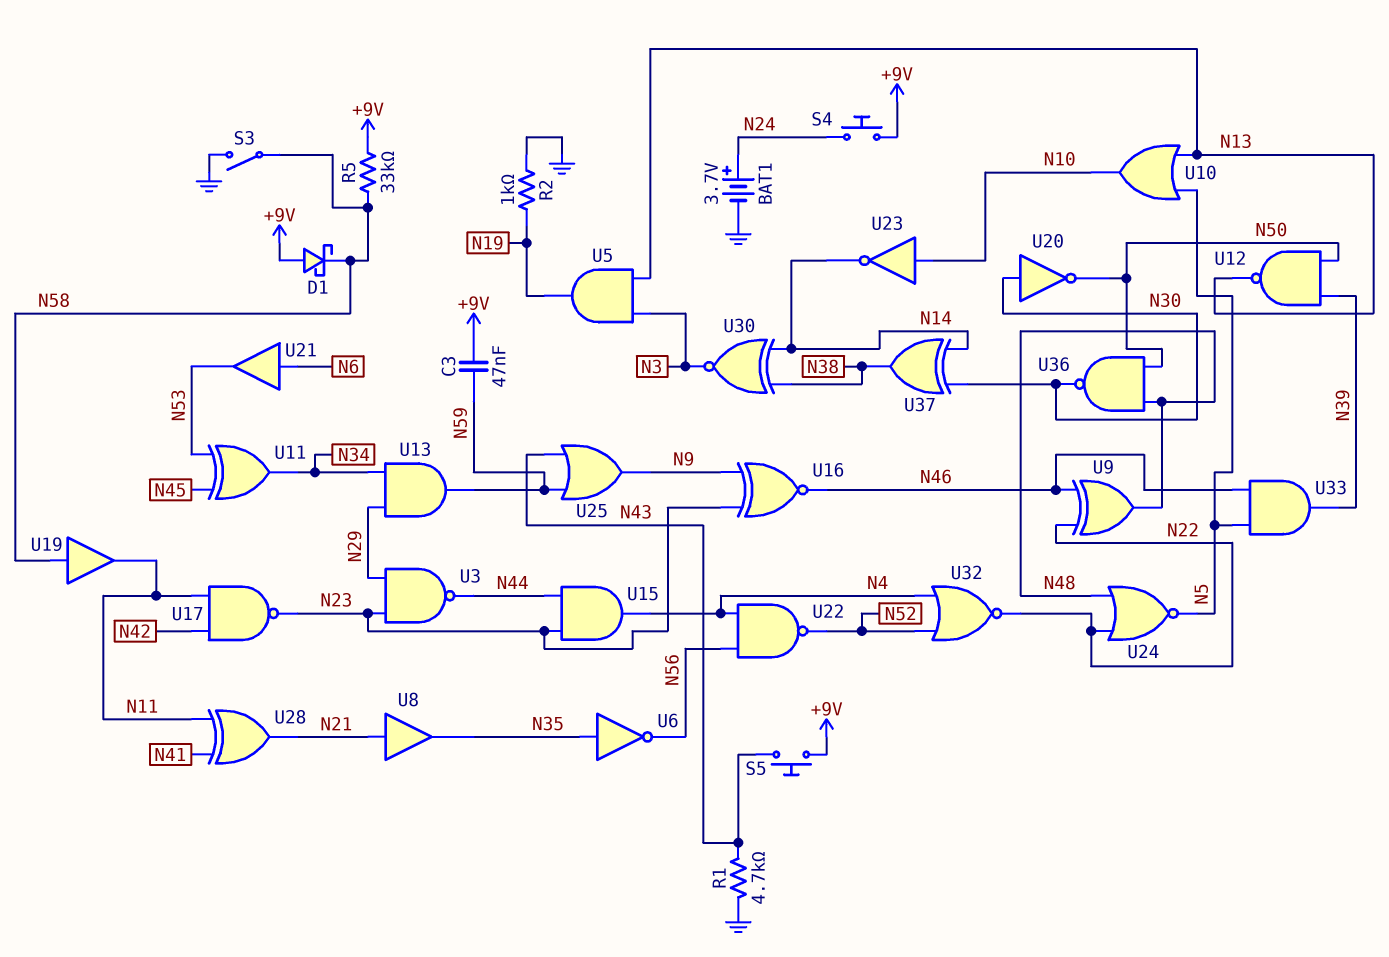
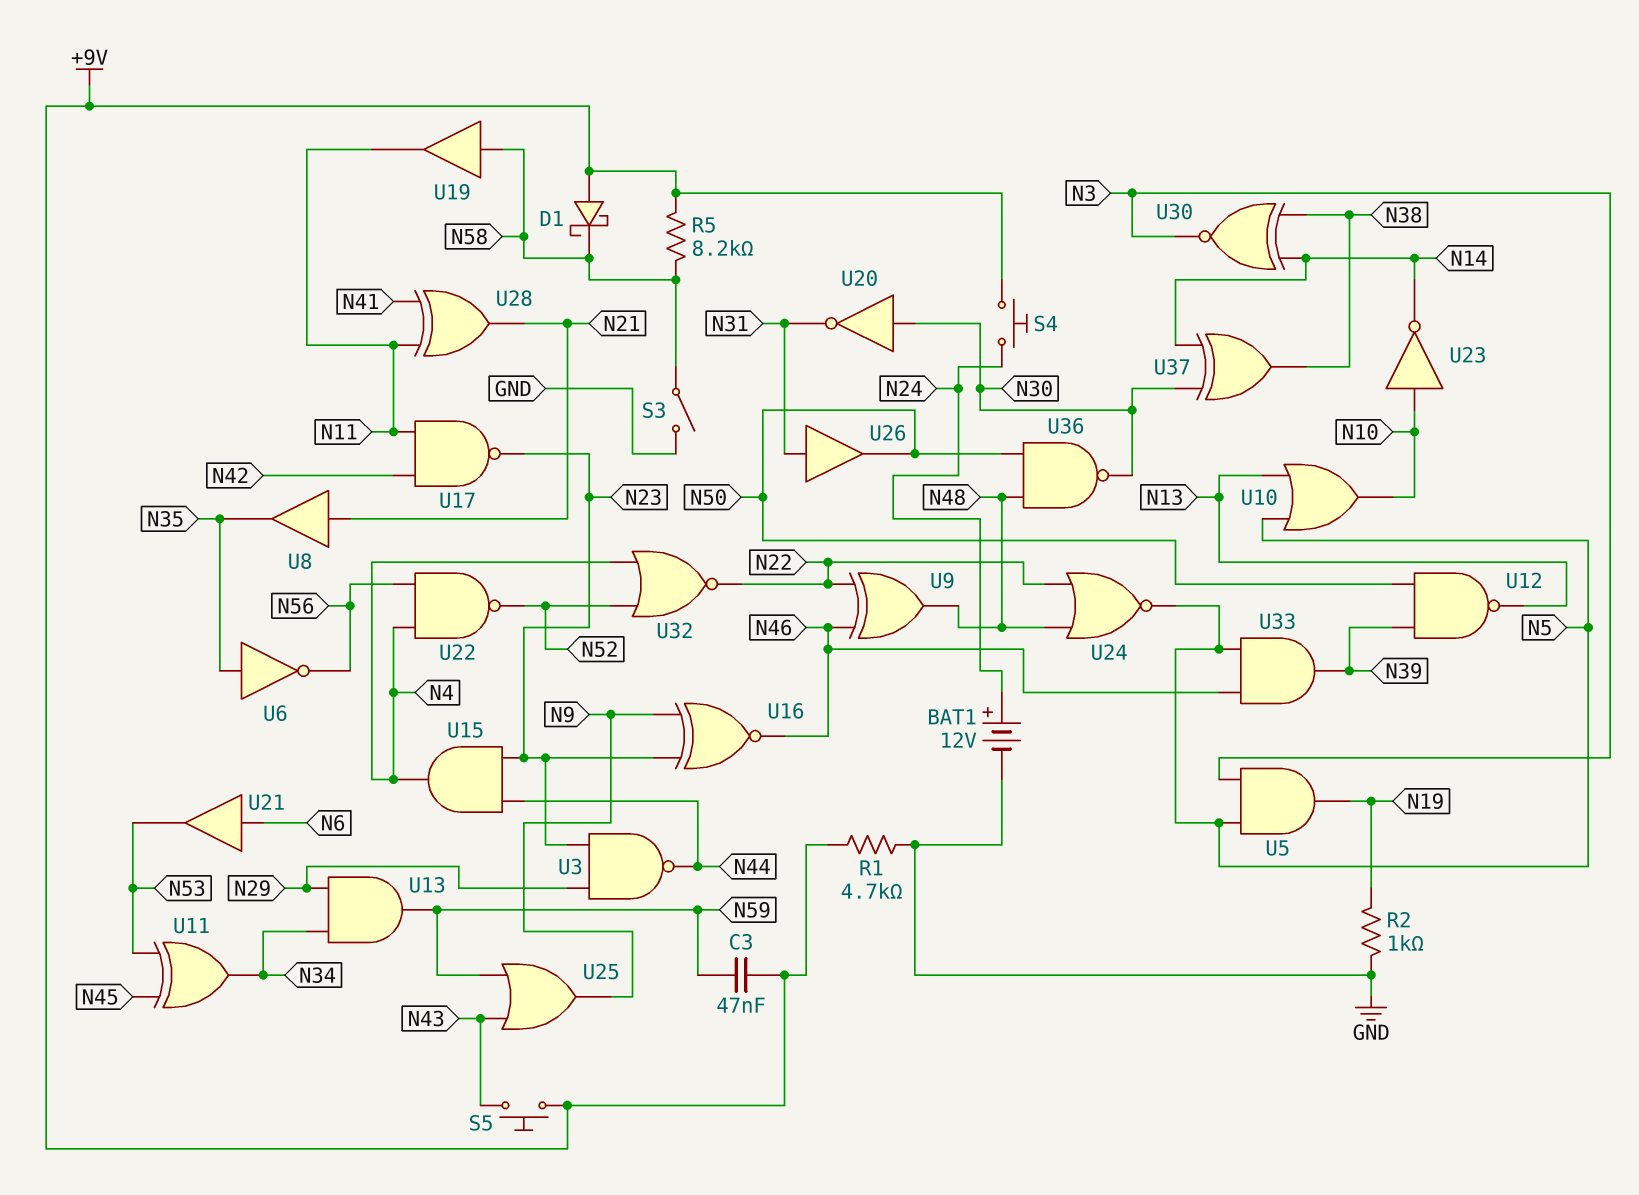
BAT1: 3.7V (plus N24, minus GND) -> 12V (plus N24, minus GND)
R1: 4.7k (GND, N43) -> 4.7k (+9V, GND)
R5: 33k (+9V, N58) -> 8.2k (+9V, N58)
U5: AND (in N3, in N13, out N19) -> AND (in N3, in N5, out N19)
U20: NOT (in N30, out N50) -> NOT (in N30, out N31)
U26: none -> buffer (in N31, out N50)

